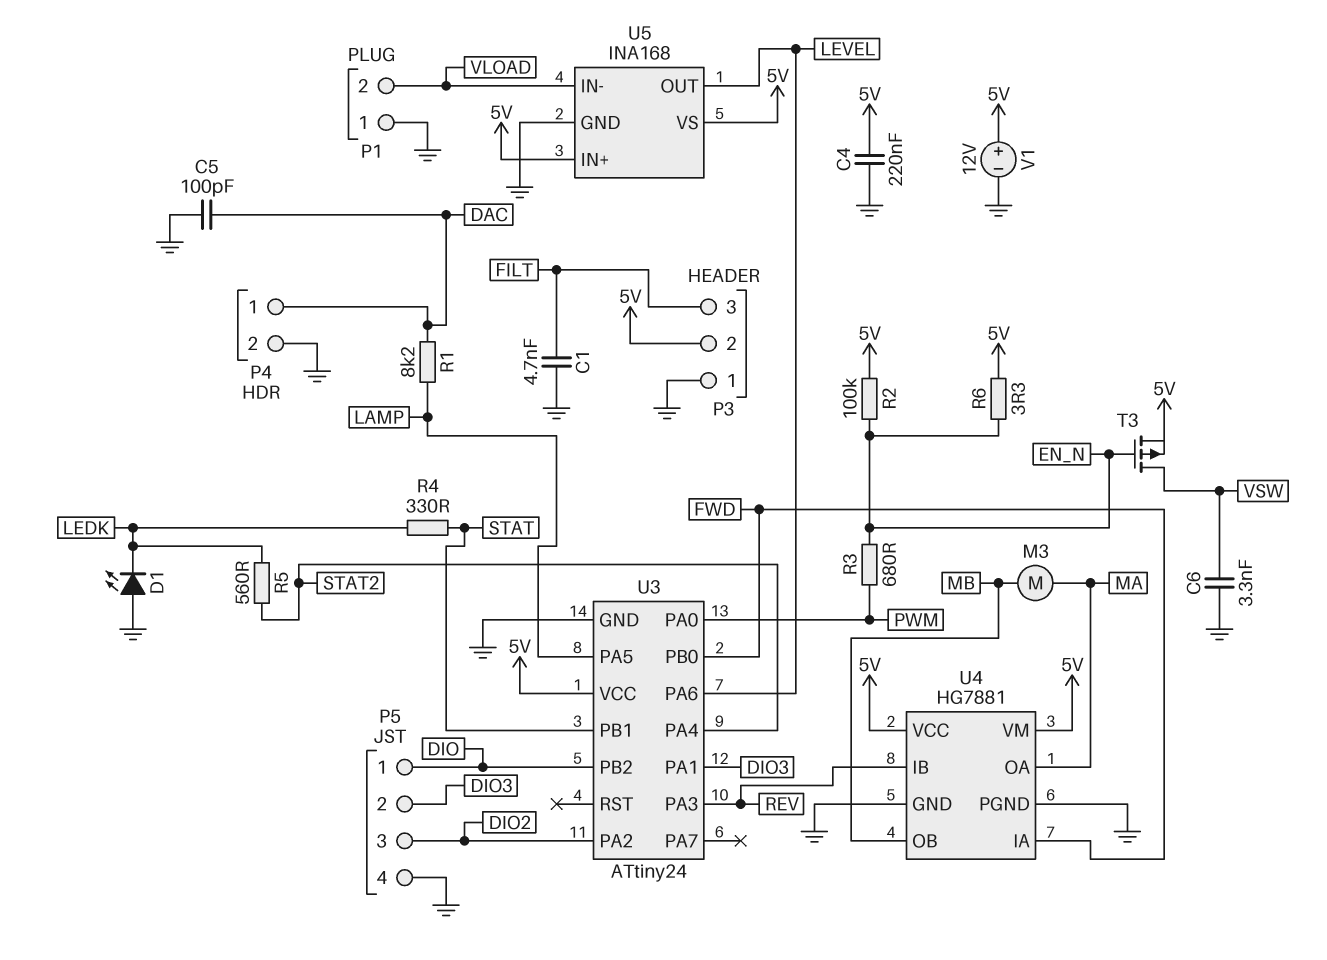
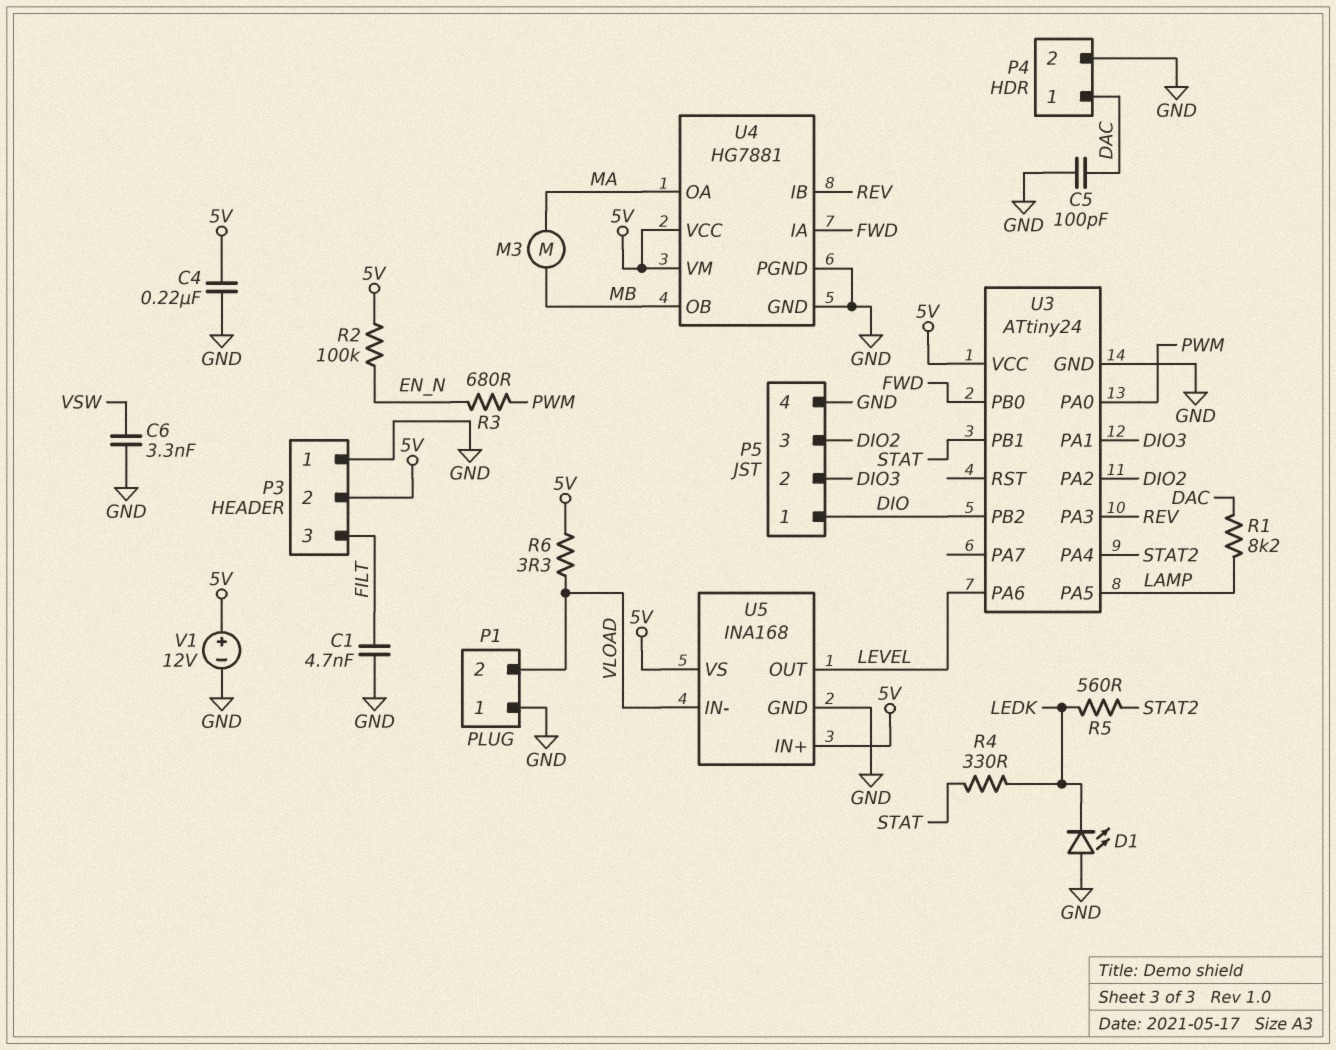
R6: 3.3 (5V, EN_N) -> 3.3 (5V, VLOAD)
T3: PMOS (G EN_N, D VSW, S 5V) -> none

